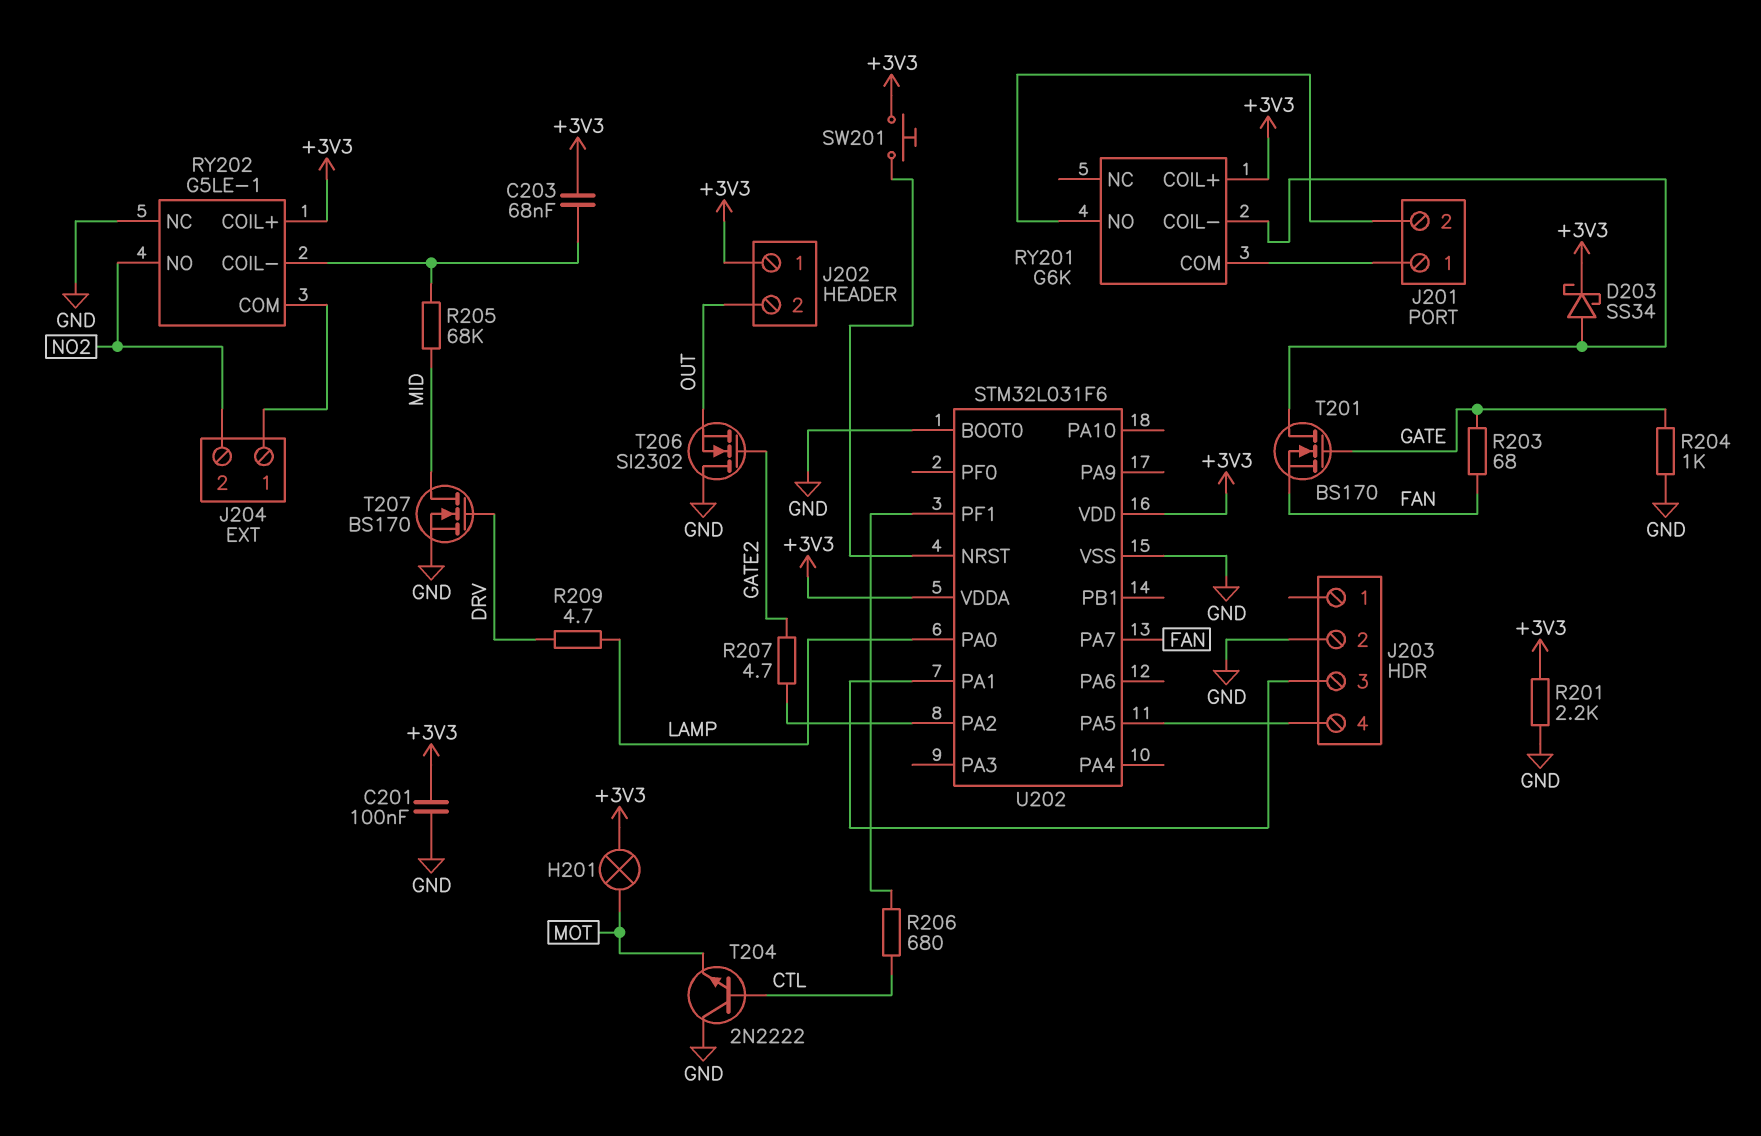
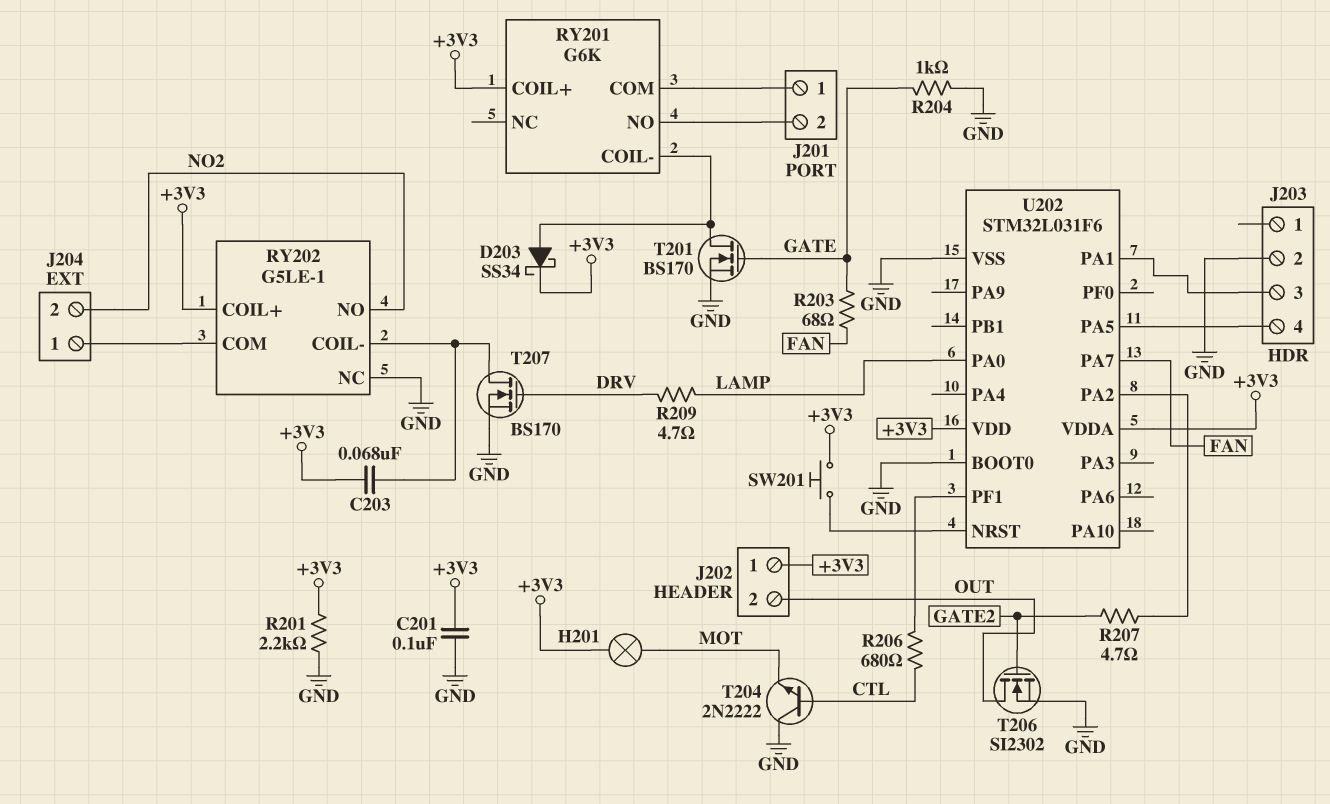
R205: 68k (MID, RY202/COIL-) -> none
T201: NMOS BS170 (G GATE, D RY201/COIL-, S FAN) -> NMOS BS170 (G GATE, D RY201/COIL-, S GND)
T206: NMOS SI2302 (G GATE2, D GND, S OUT) -> NMOS SI2302 (G GATE2, D OUT, S GND)
T207: NMOS BS170 (G DRV, D MID, S GND) -> NMOS BS170 (G DRV, D RY202/COIL-, S GND)

